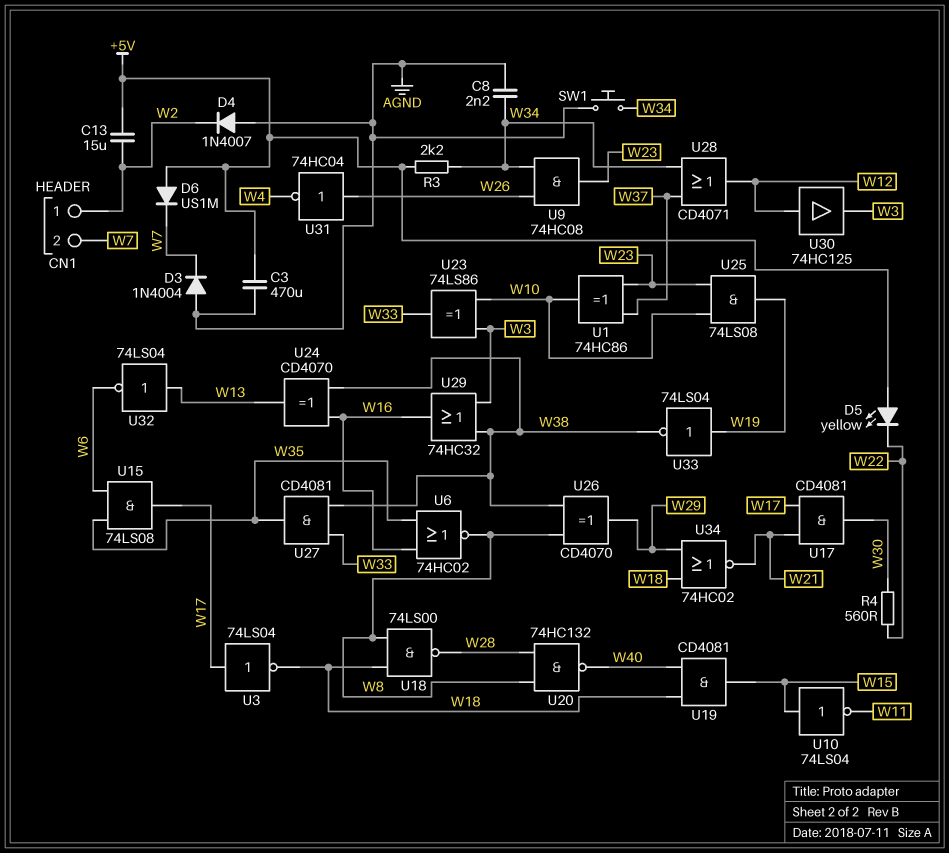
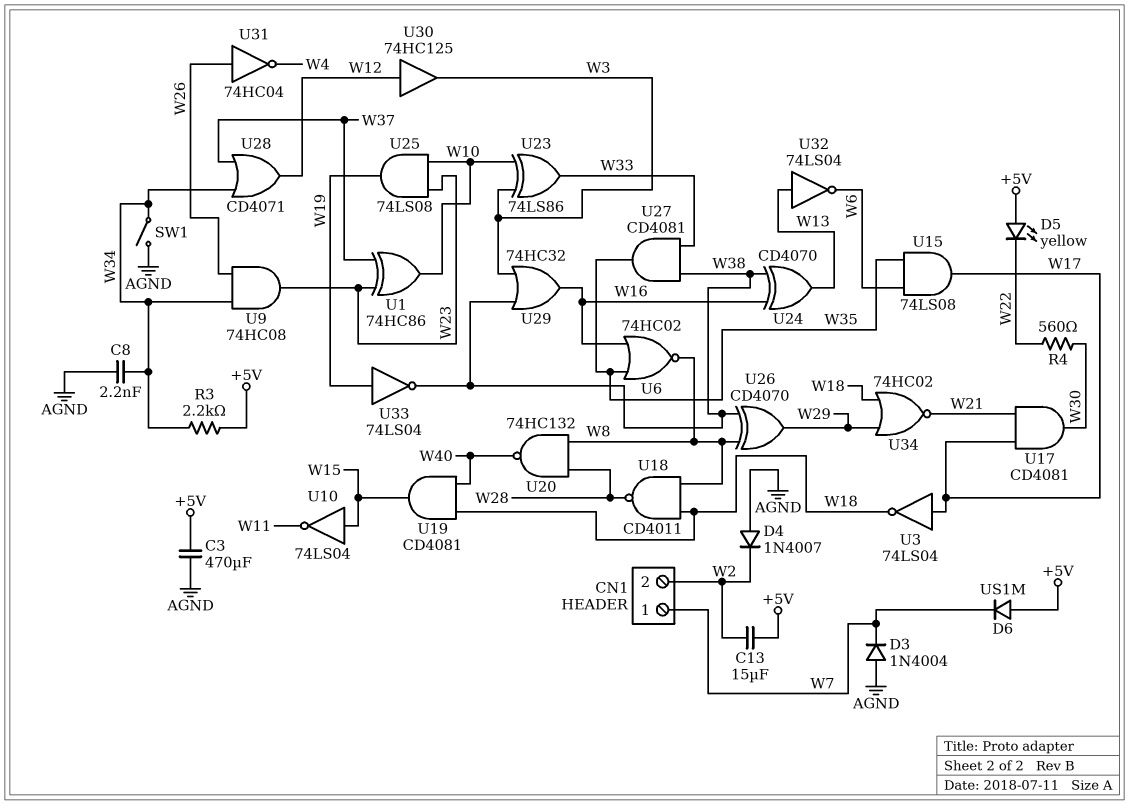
CN1 pin 1: W2 -> W7
CN1 pin 2: W7 -> W2
SW1: button (AGND, W34) -> switch (AGND, W34)
U18: NAND 74LS00 (in W8, in W18, out W28) -> NAND CD4011 (in W8, in W18, out W28)

